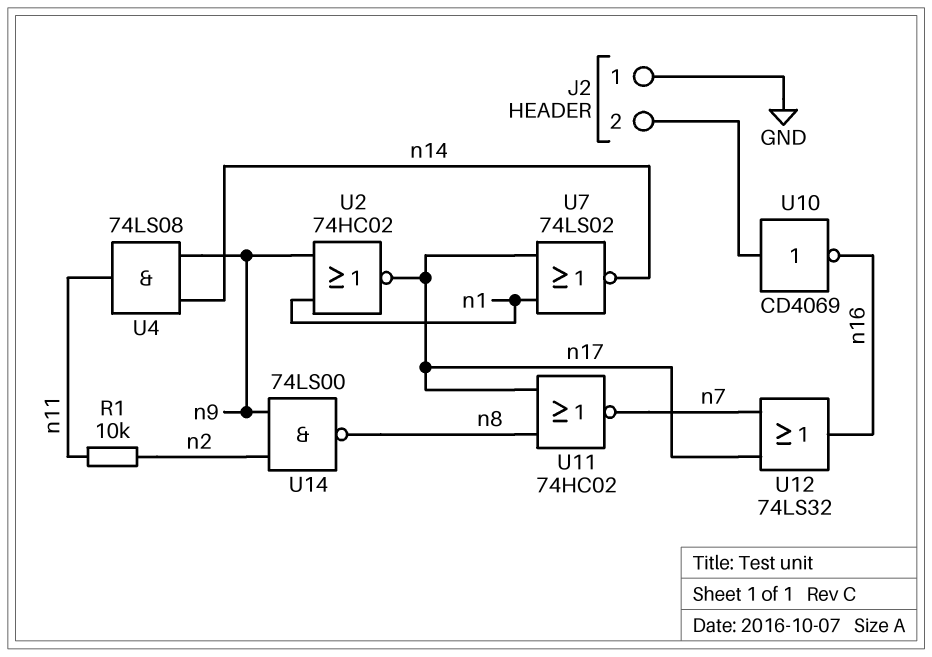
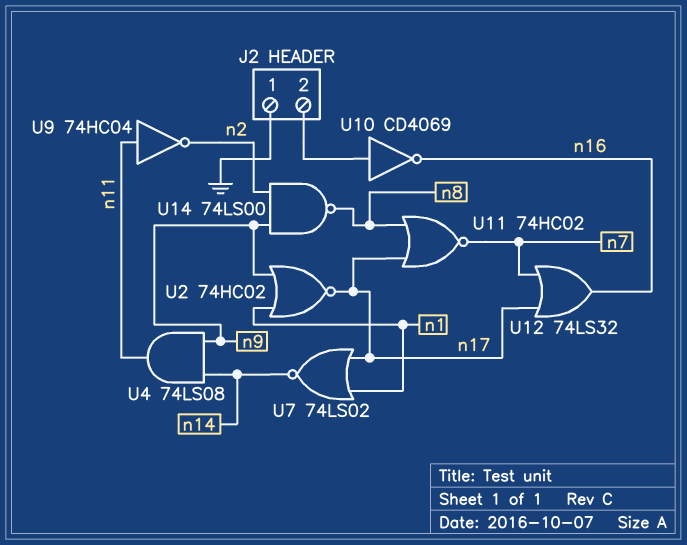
R1: 10k (n2, n11) -> none
U9: none -> NOT 74HC04 (in n11, out n2)

